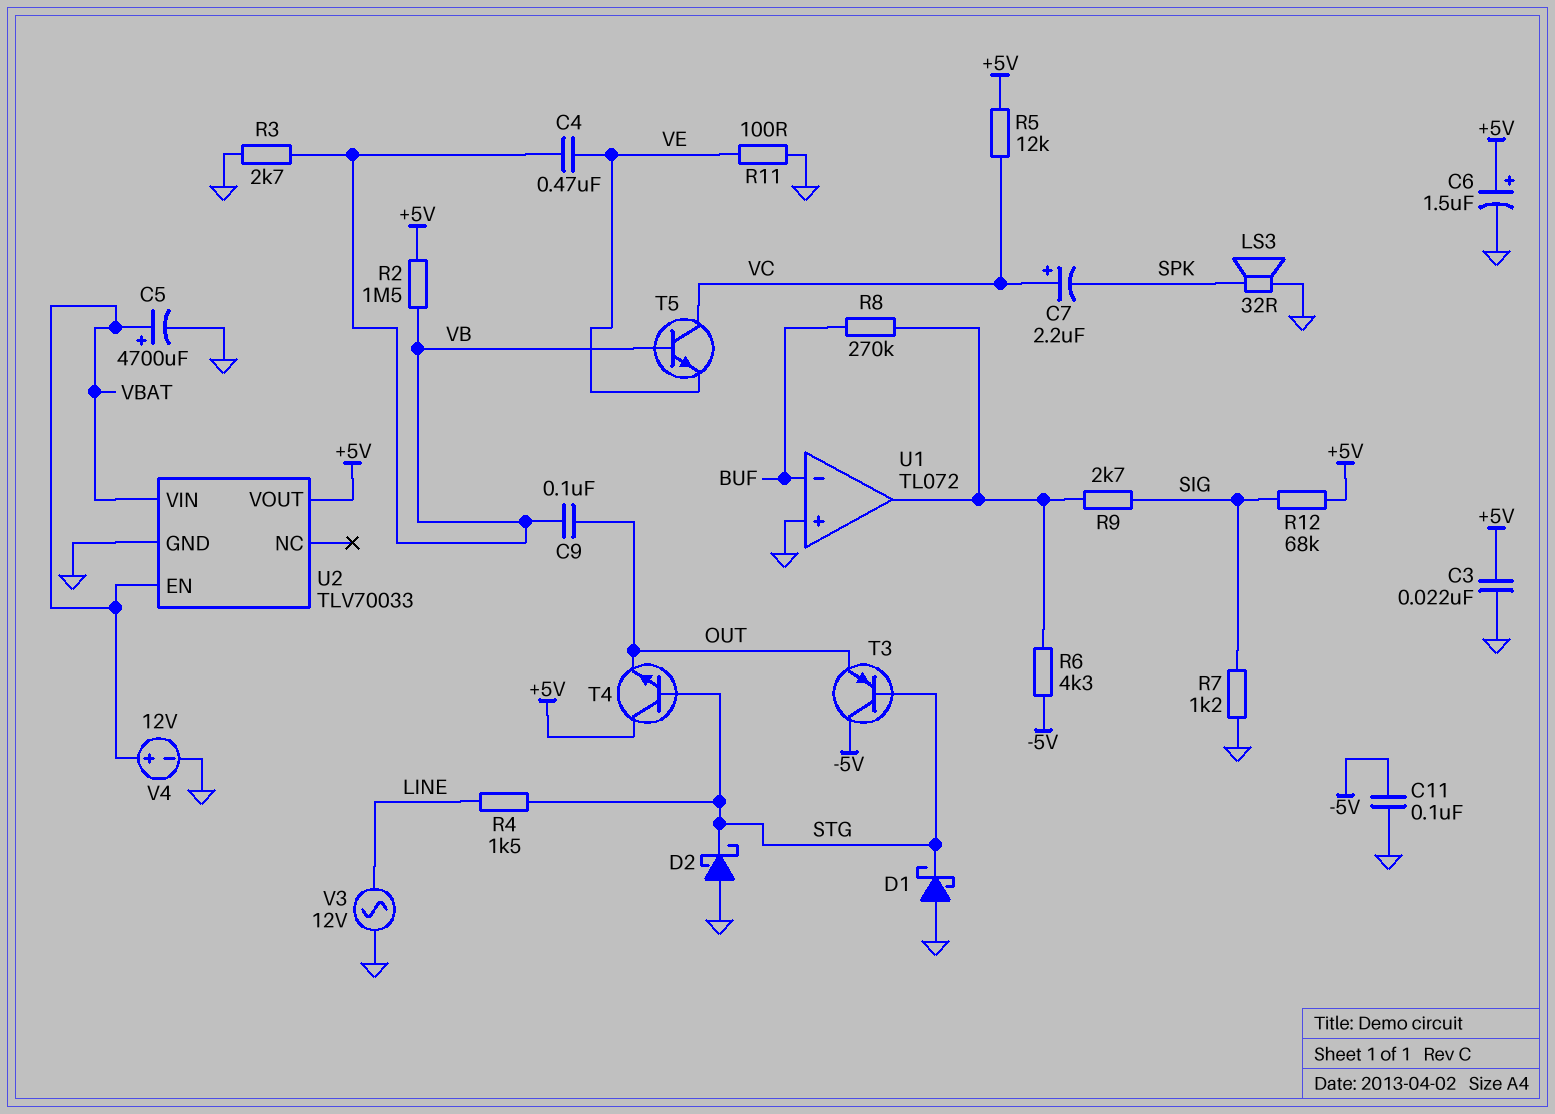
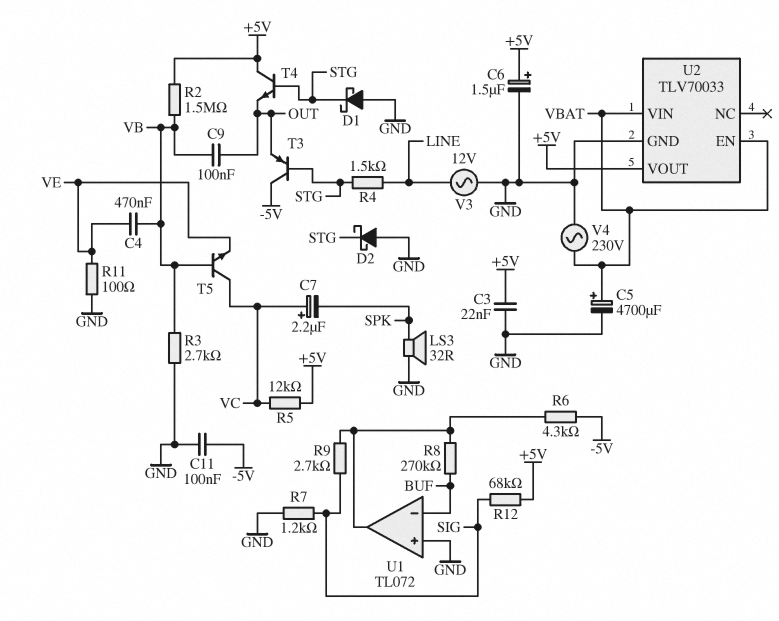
V4: 12V (plus VBAT, minus GND) -> AC 230V (GND, VBAT)

